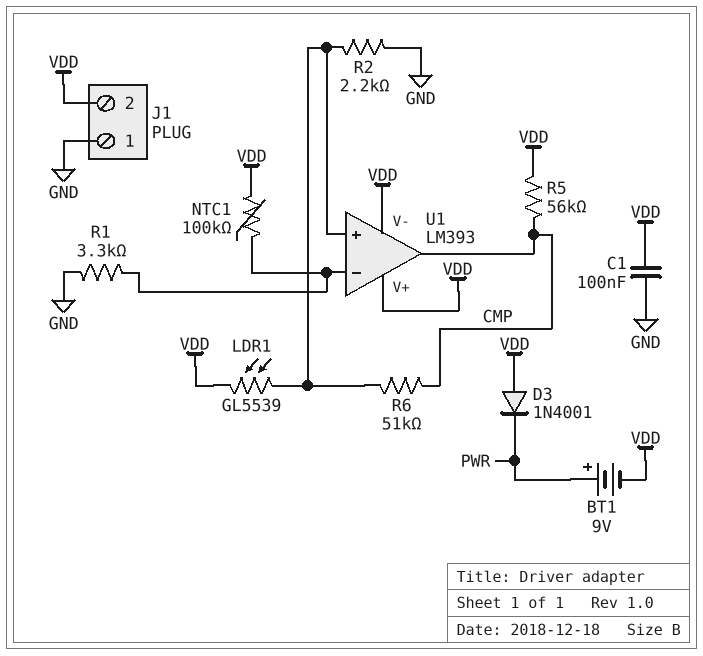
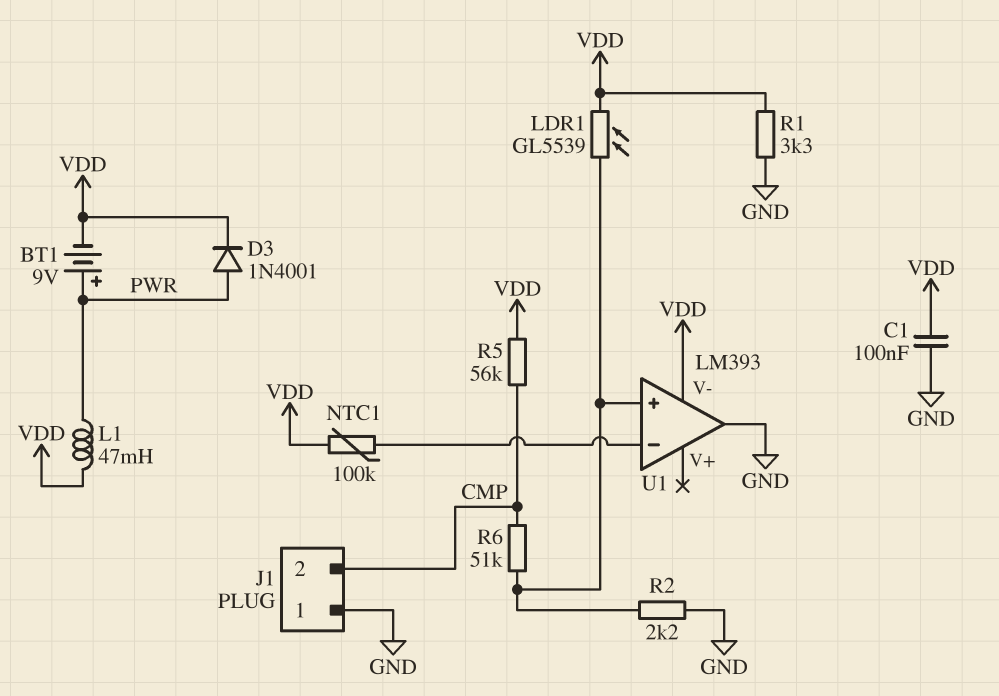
D3: diode 1N4001 (A VDD, K PWR) -> diode 1N4001 (A PWR, K VDD)
J1 pin 2: VDD -> CMP
L1: none -> 47mH (PWR, VDD)
R1: 3.3k (GND, U1/in-) -> 3.3k (GND, VDD)
U1 pin V+: VDD -> none
U1 pin out: CMP -> GND

